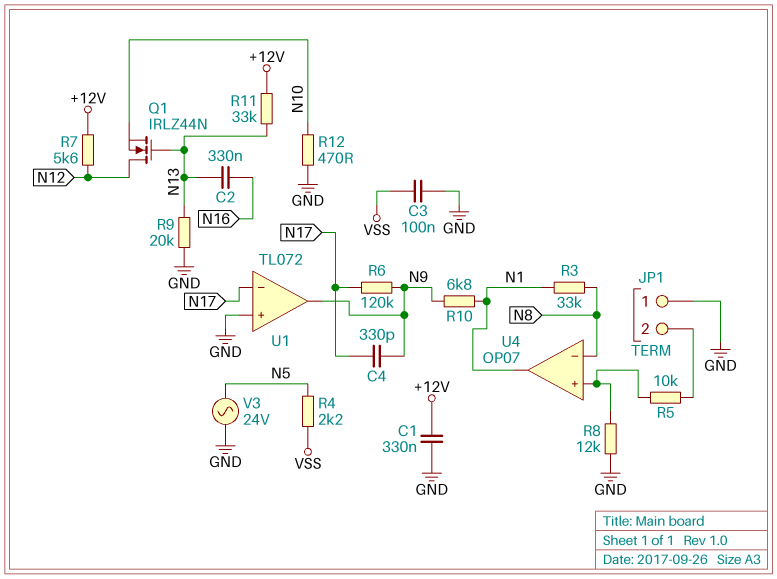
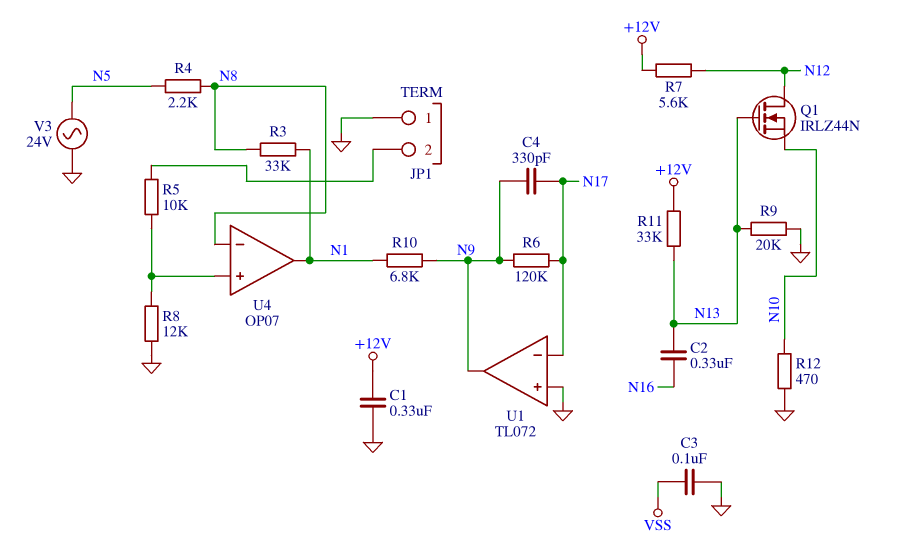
R4: 2.2k (N5, VSS) -> 2.2k (N5, N8)

